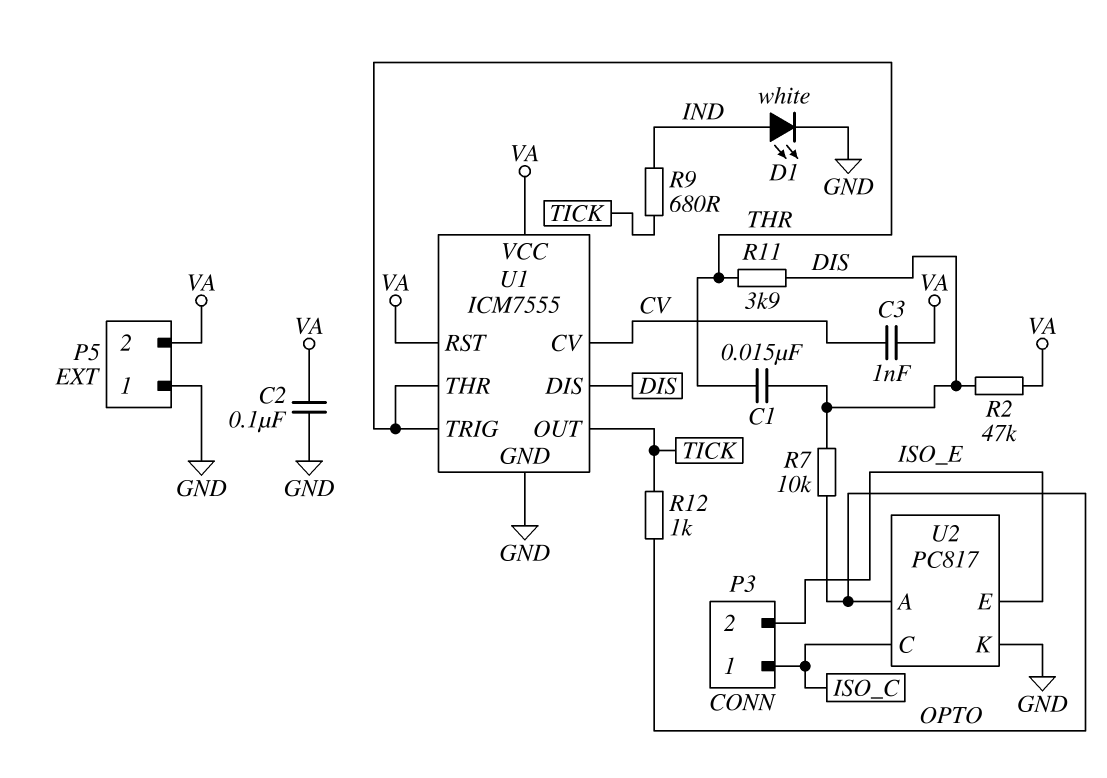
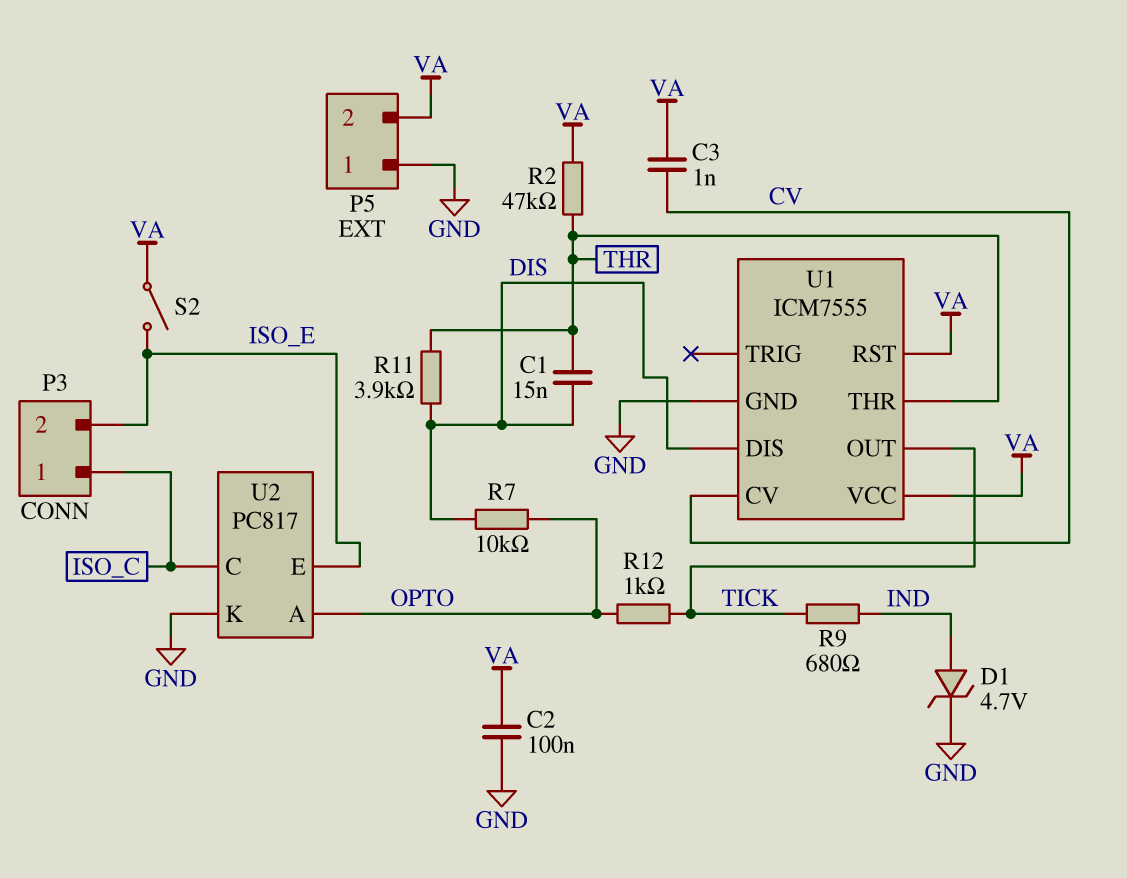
D1: LED white (A IND, K GND) -> zener 4.7V (A IND, K GND)
R2: 47k (DIS, VA) -> 47k (THR, VA)
S2: none -> switch (ISO_E, VA)
U1 pin TRIG: THR -> none

